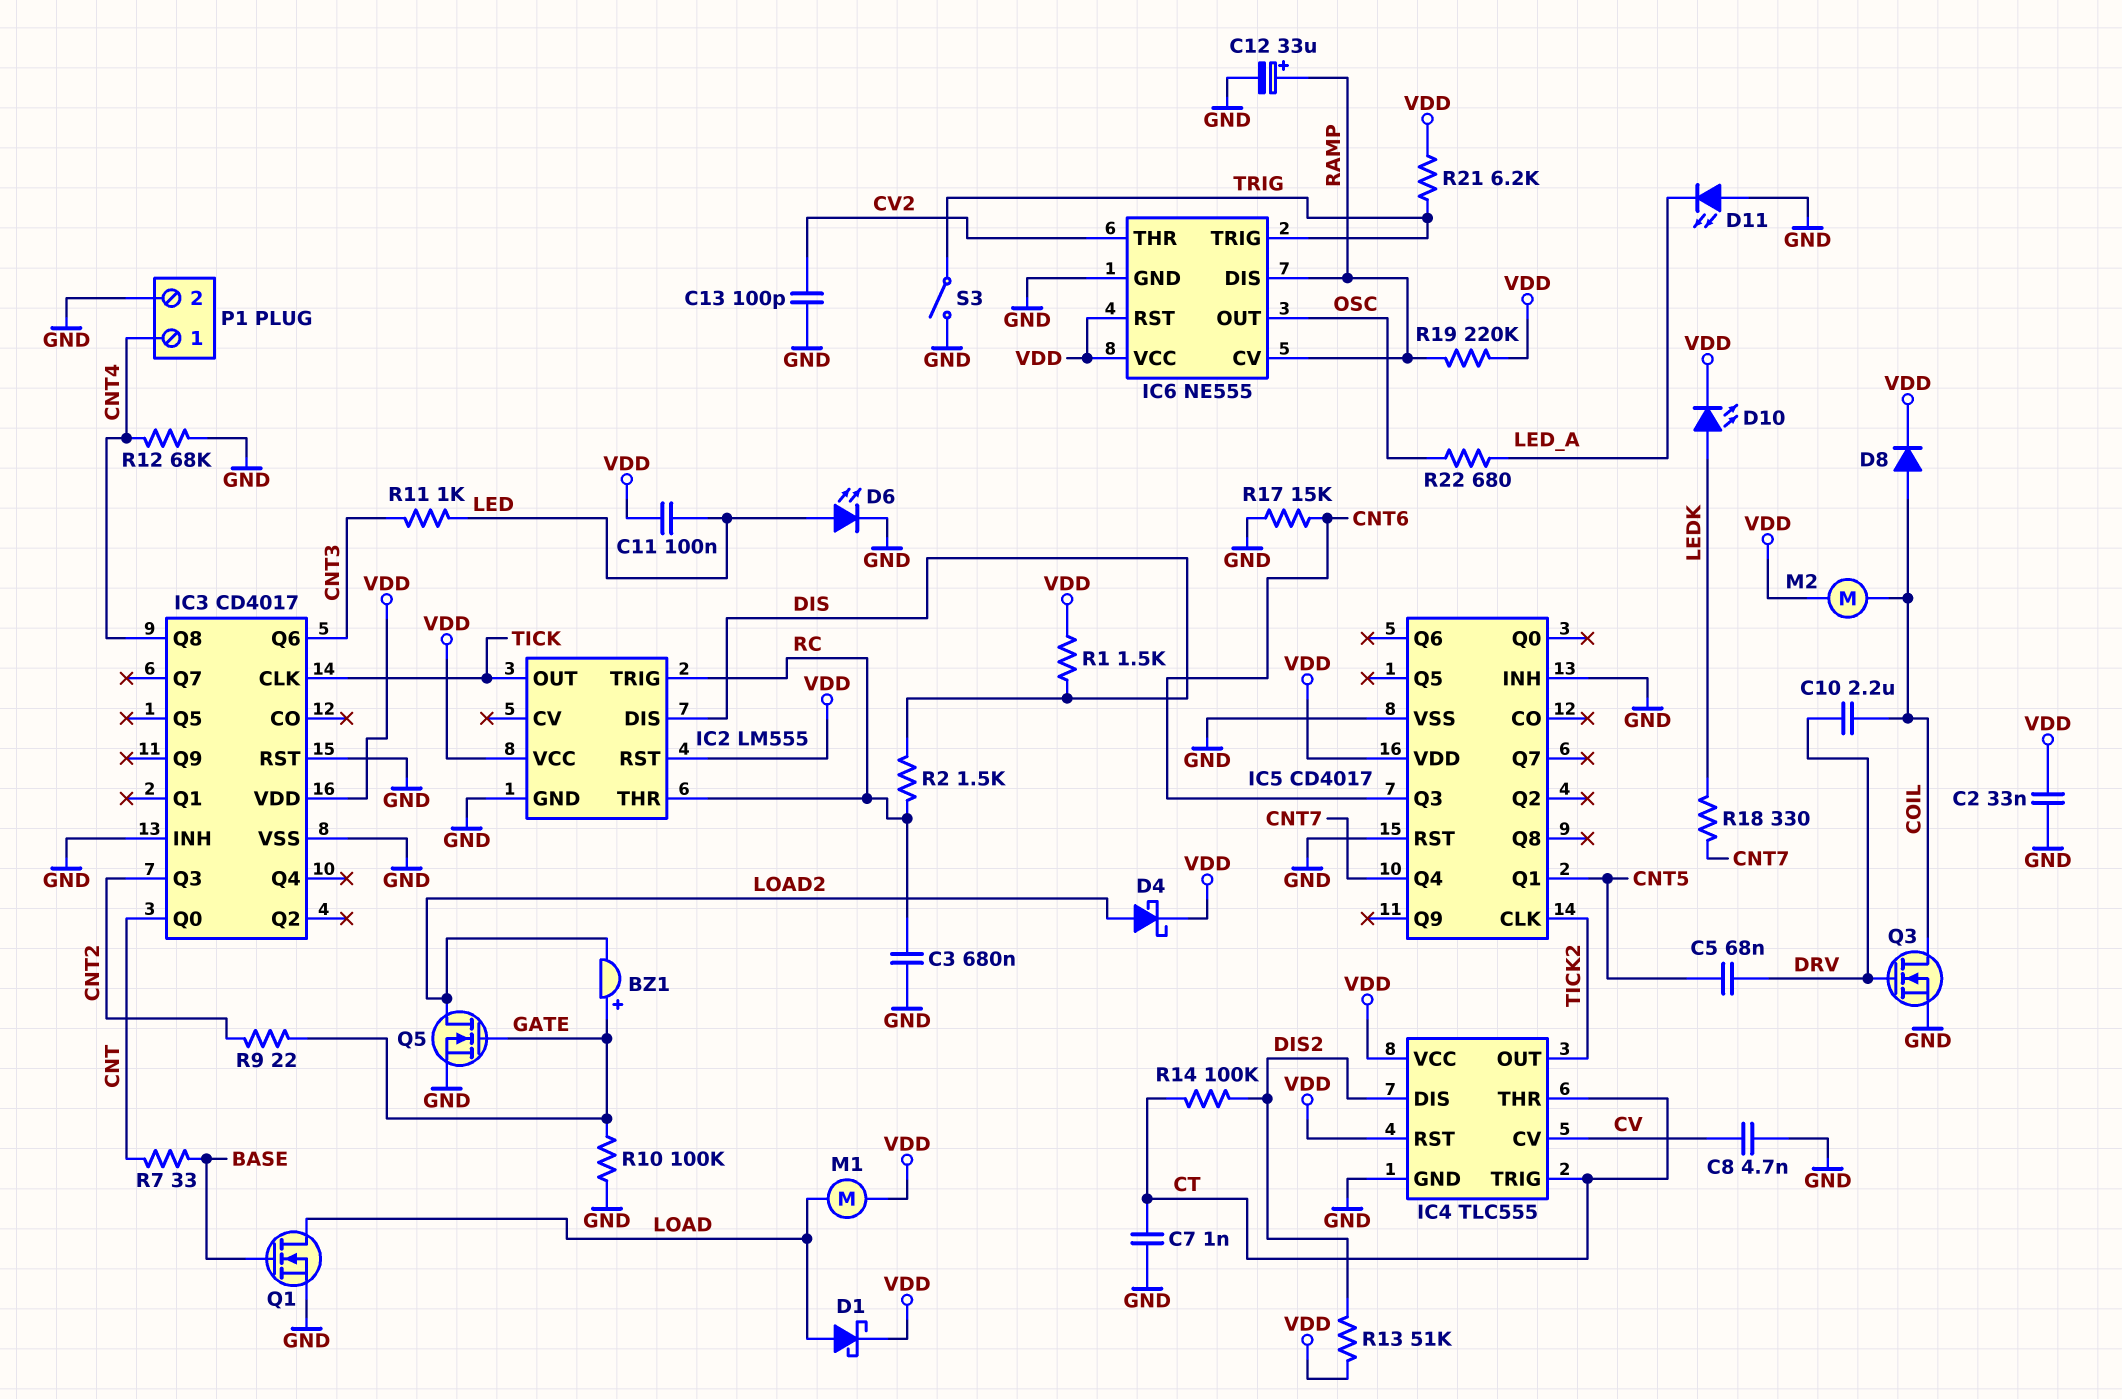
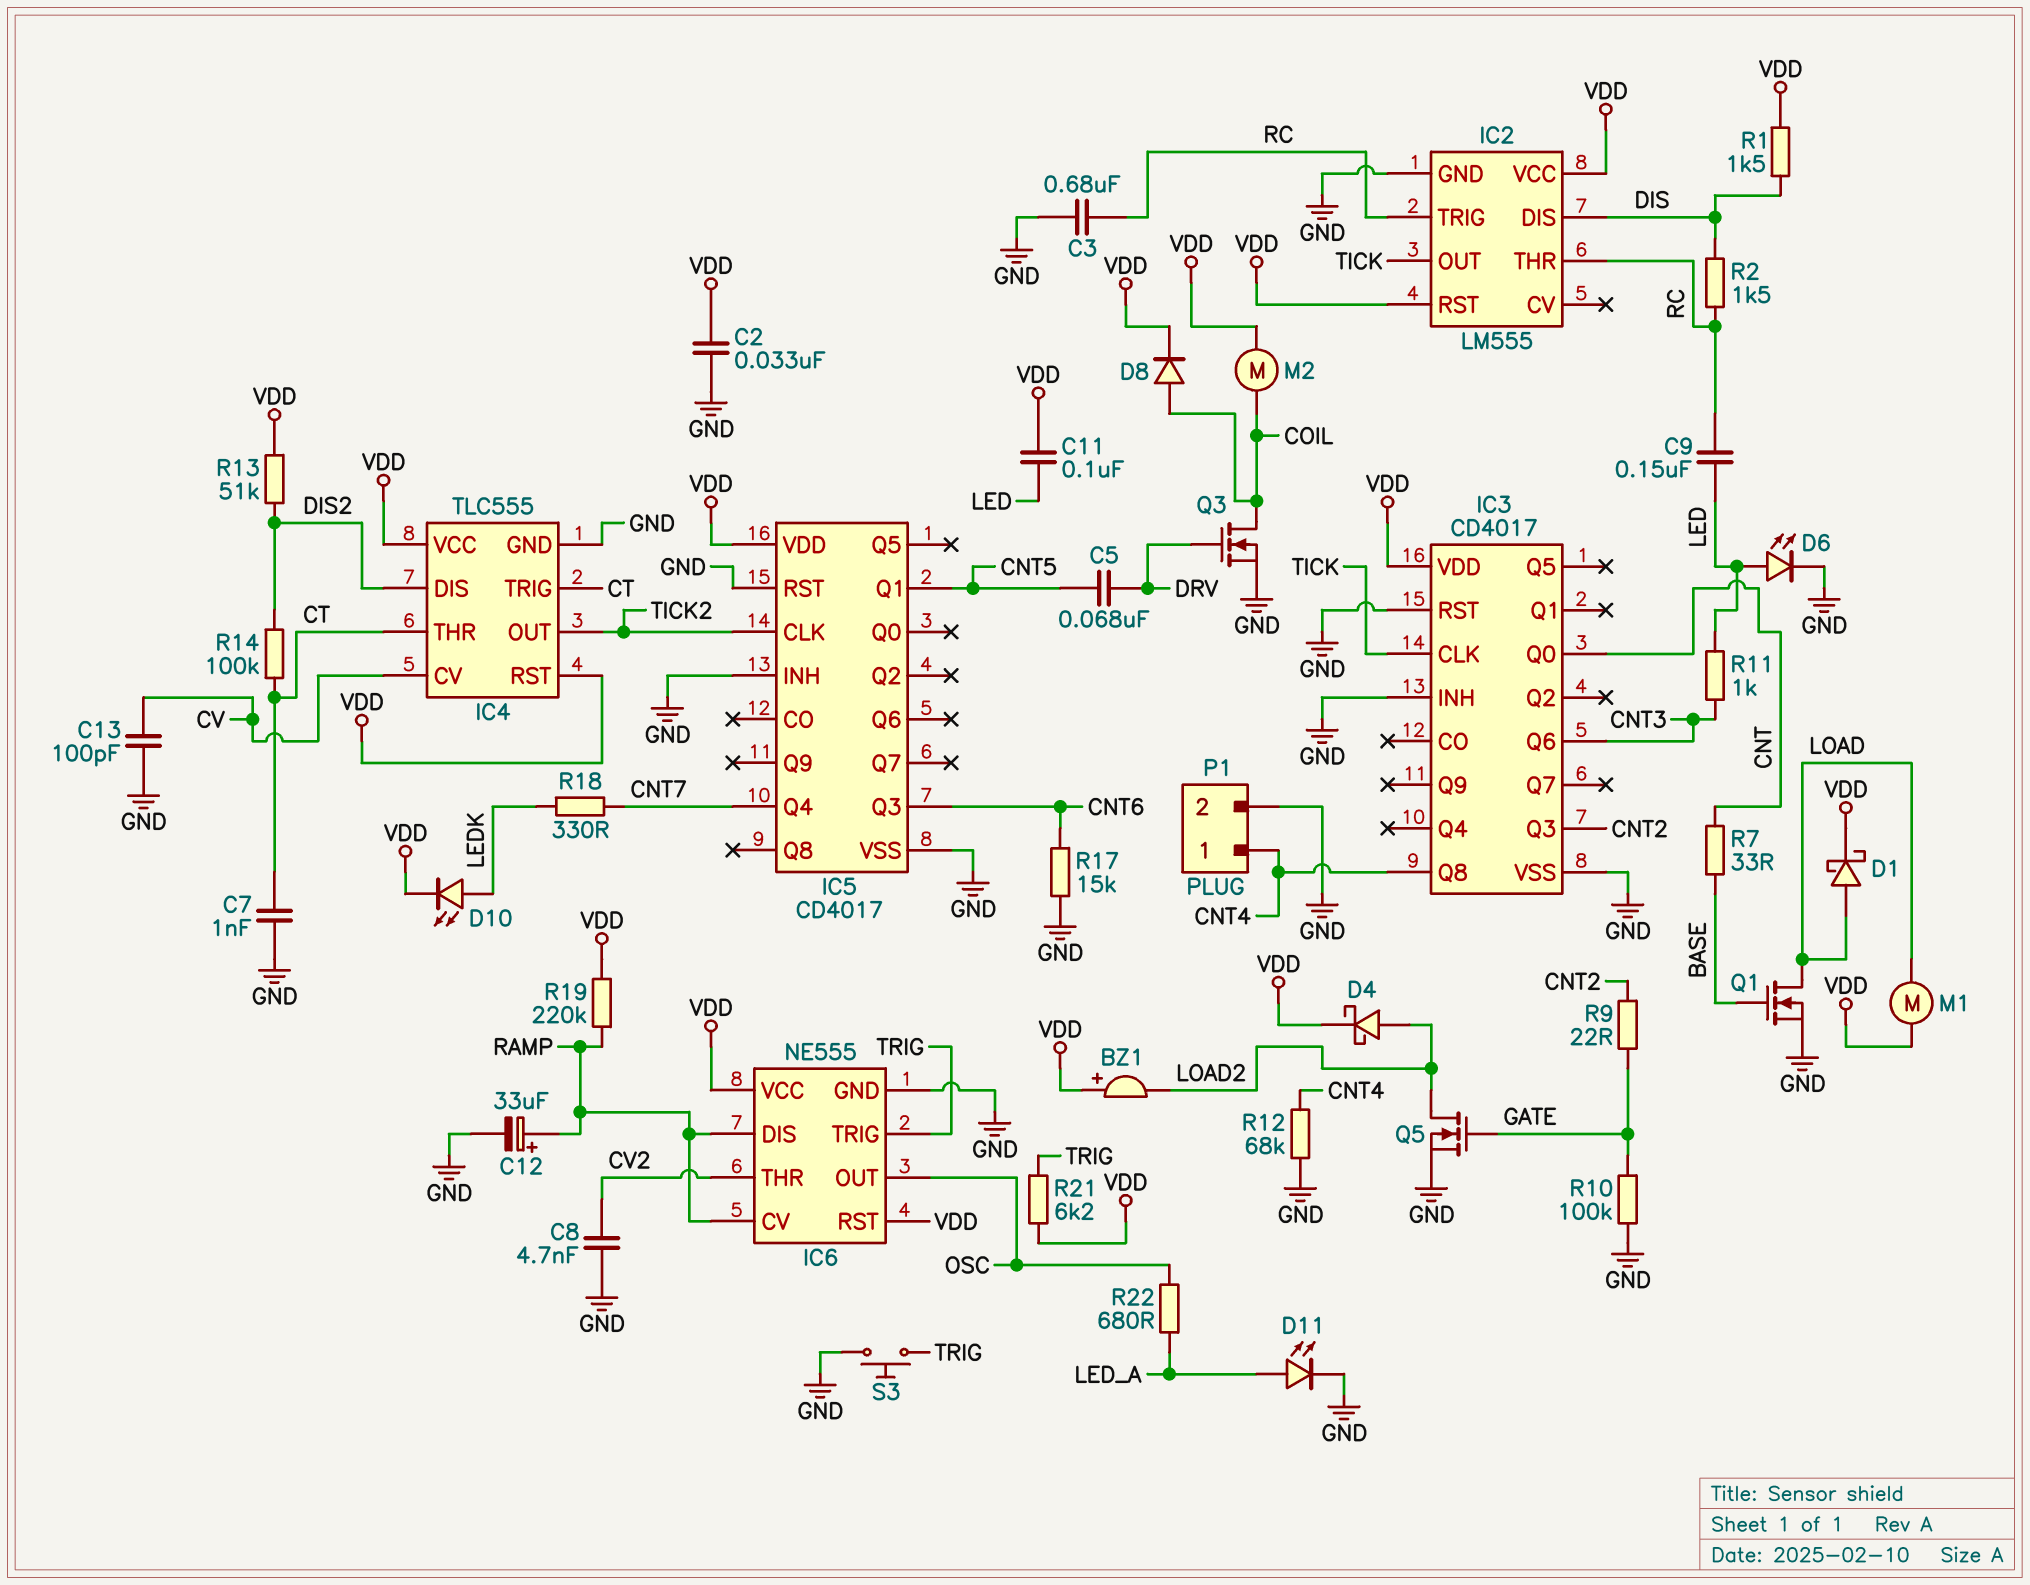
BZ1: buzzer (plus GATE, minus LOAD2) -> buzzer (plus VDD, minus LOAD2)
C8: 4.7nF (CV, GND) -> 4.7nF (CV2, GND)
C9: none -> 150nF (LED, RC)
C10: 2.2uF (COIL, DRV) -> none
C13: 100pF (CV2, GND) -> 100pF (CV, GND)
D11: LED (A GND, K LED_A) -> LED (A LED_A, K GND)
S3: switch (GND, TRIG) -> button (GND, TRIG)

